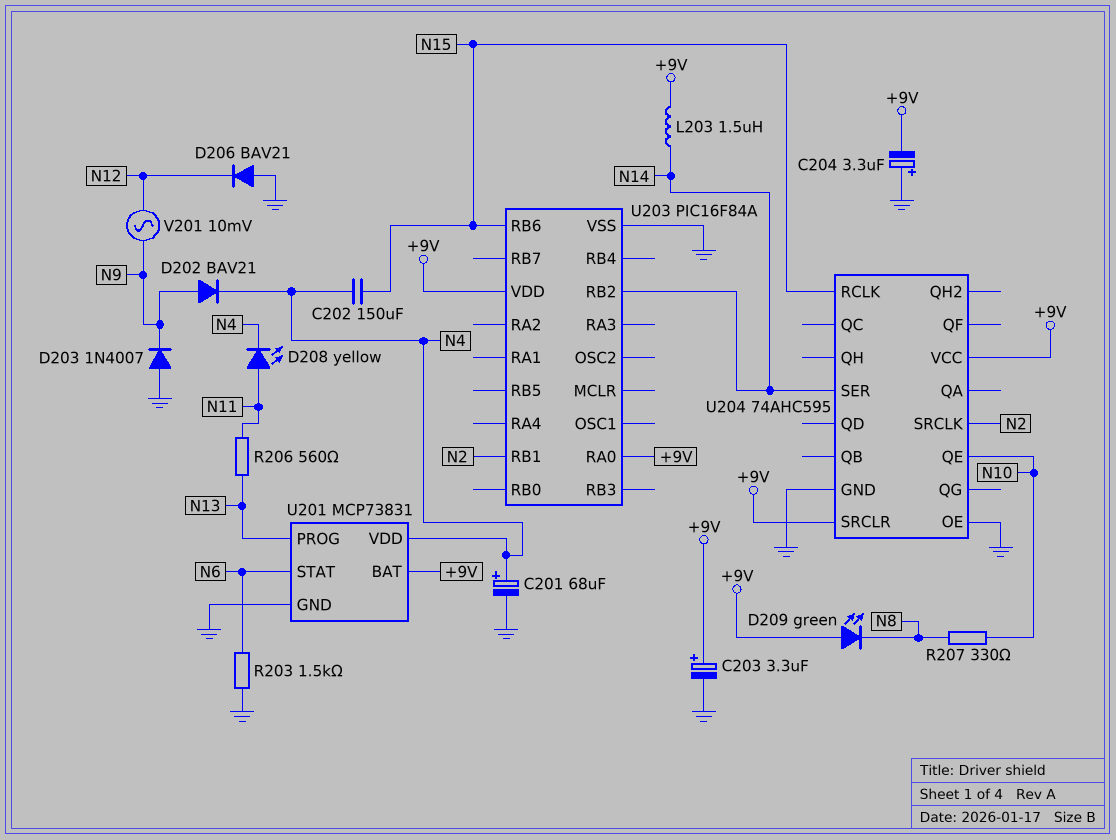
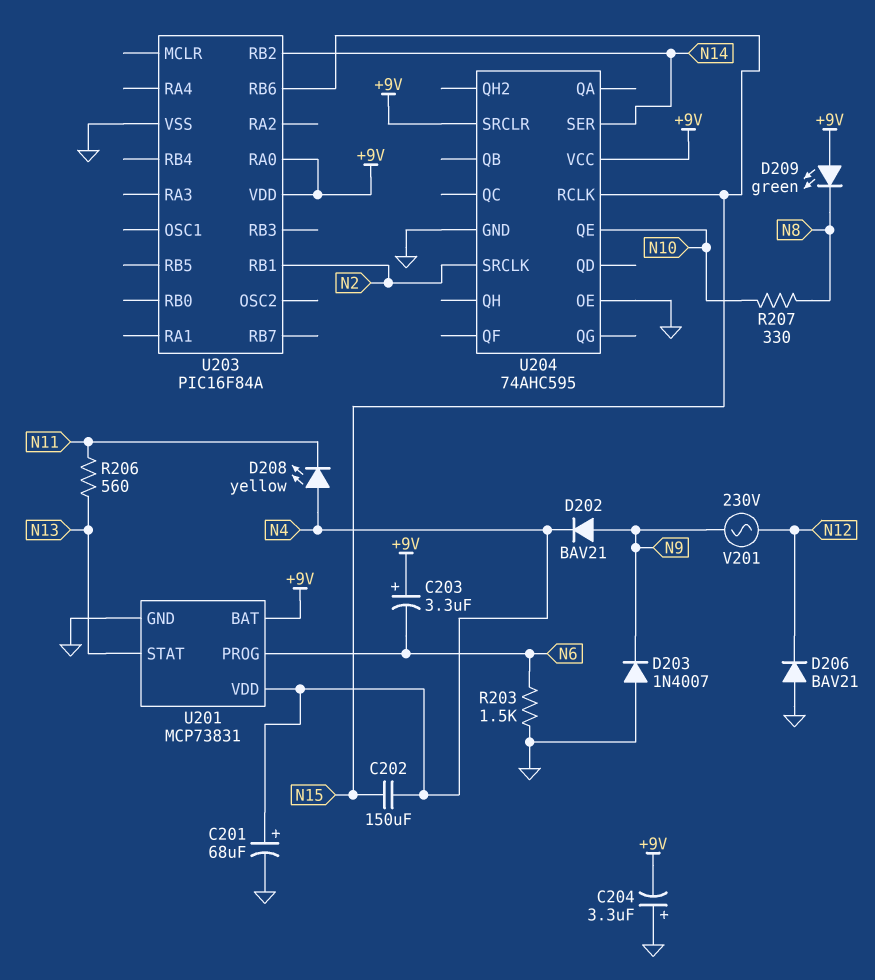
C203: 3.3uF (plus +9V, minus GND) -> 3.3uF (plus +9V, minus N6)
D208: LED yellow (A N11, K N4) -> LED yellow (A N4, K N11)
L203: 1.5uH (+9V, N14) -> none
U201 pin PROG: N13 -> N6
U201 pin STAT: N6 -> N13
V201: AC 10mV (N9, N12) -> AC 230V (N9, N12)

